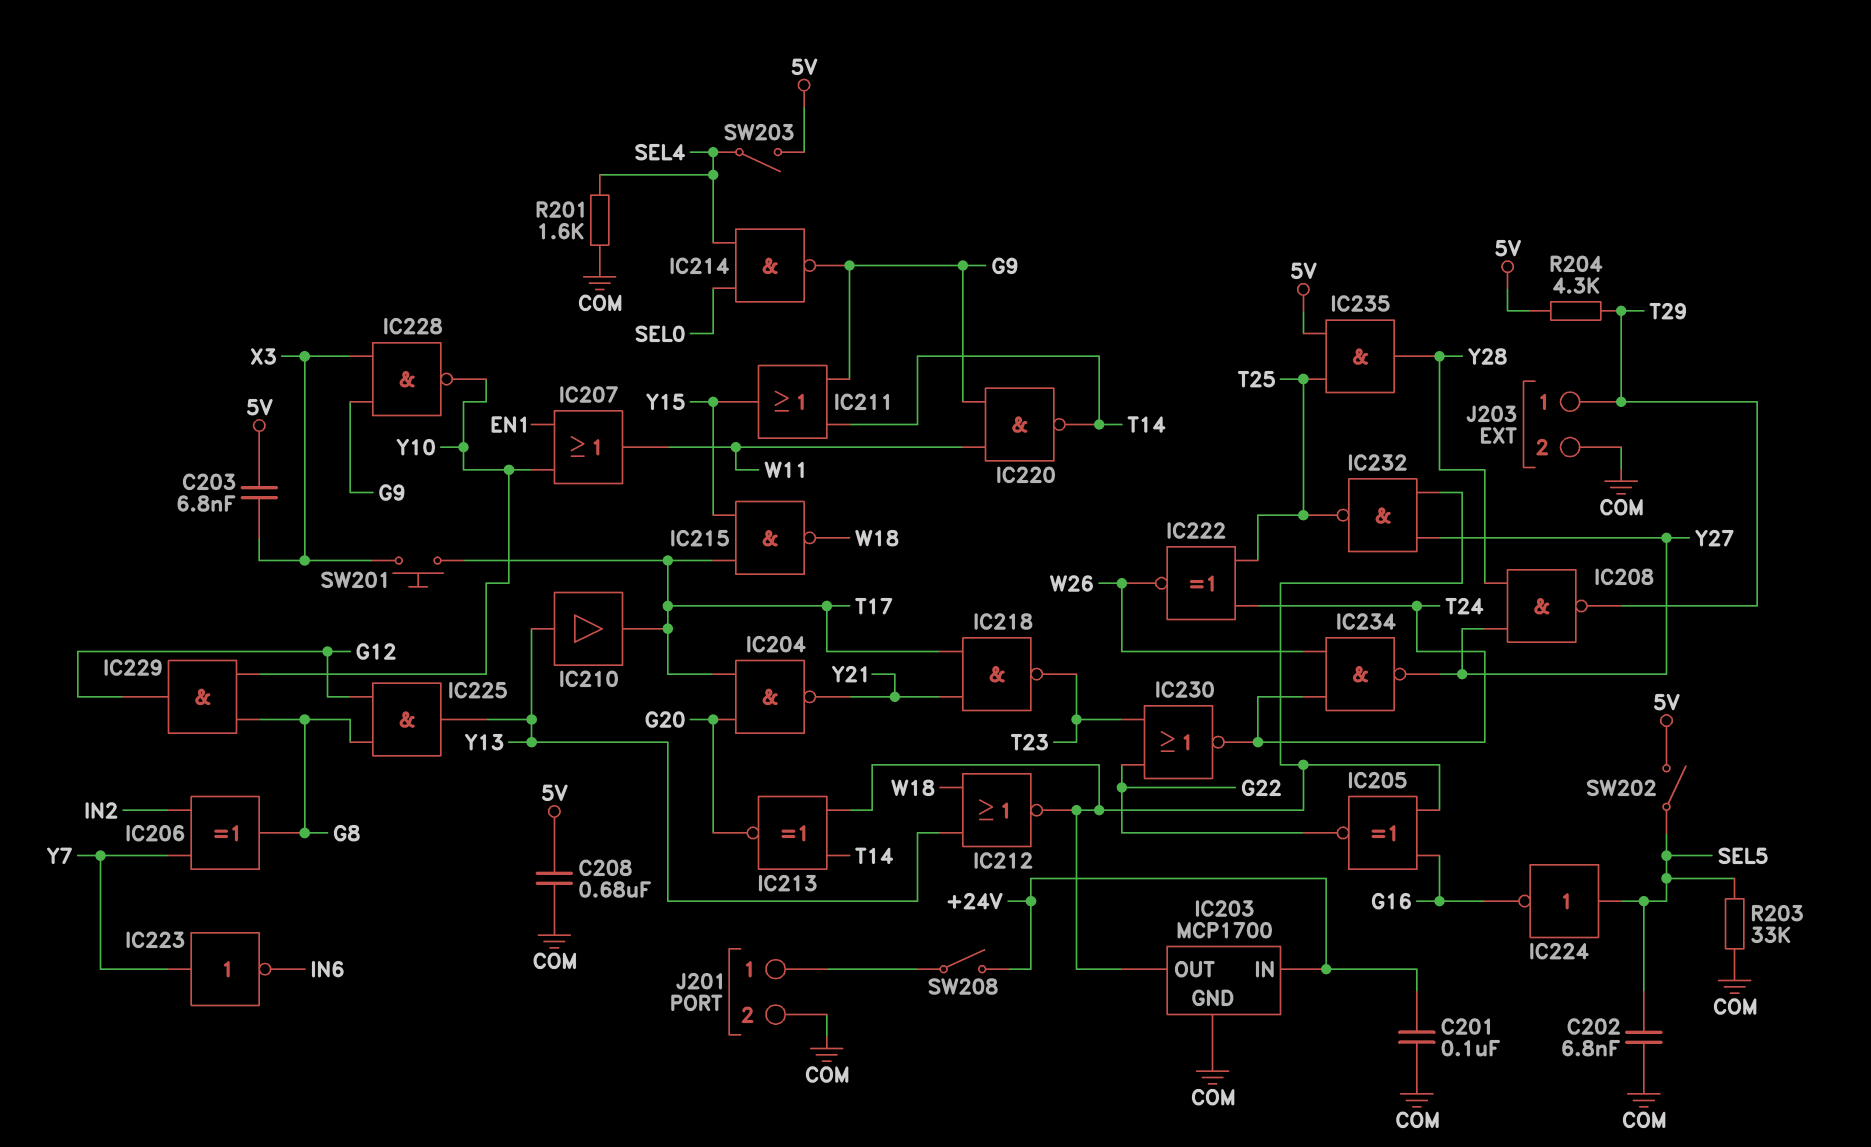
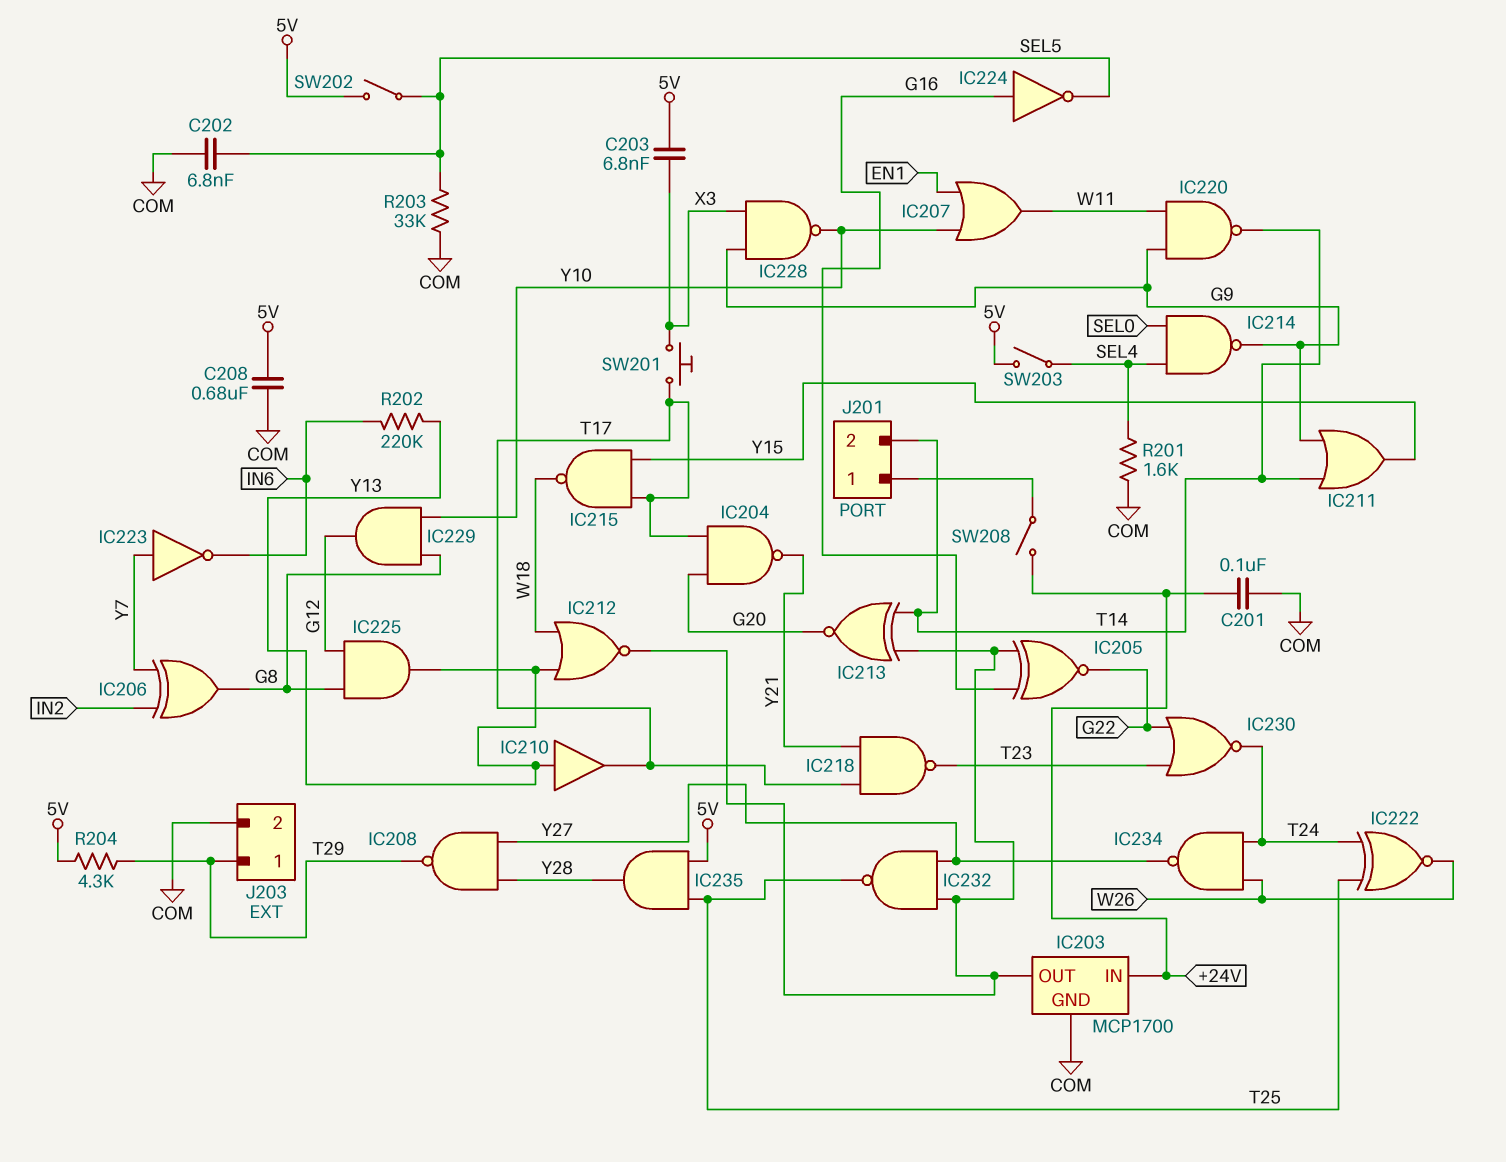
IC224: NOT (in SEL5, out G16) -> NOT (in G16, out SEL5)
J201 pin 2: COM -> T14
R202: none -> 220k (IN6, Y13)

